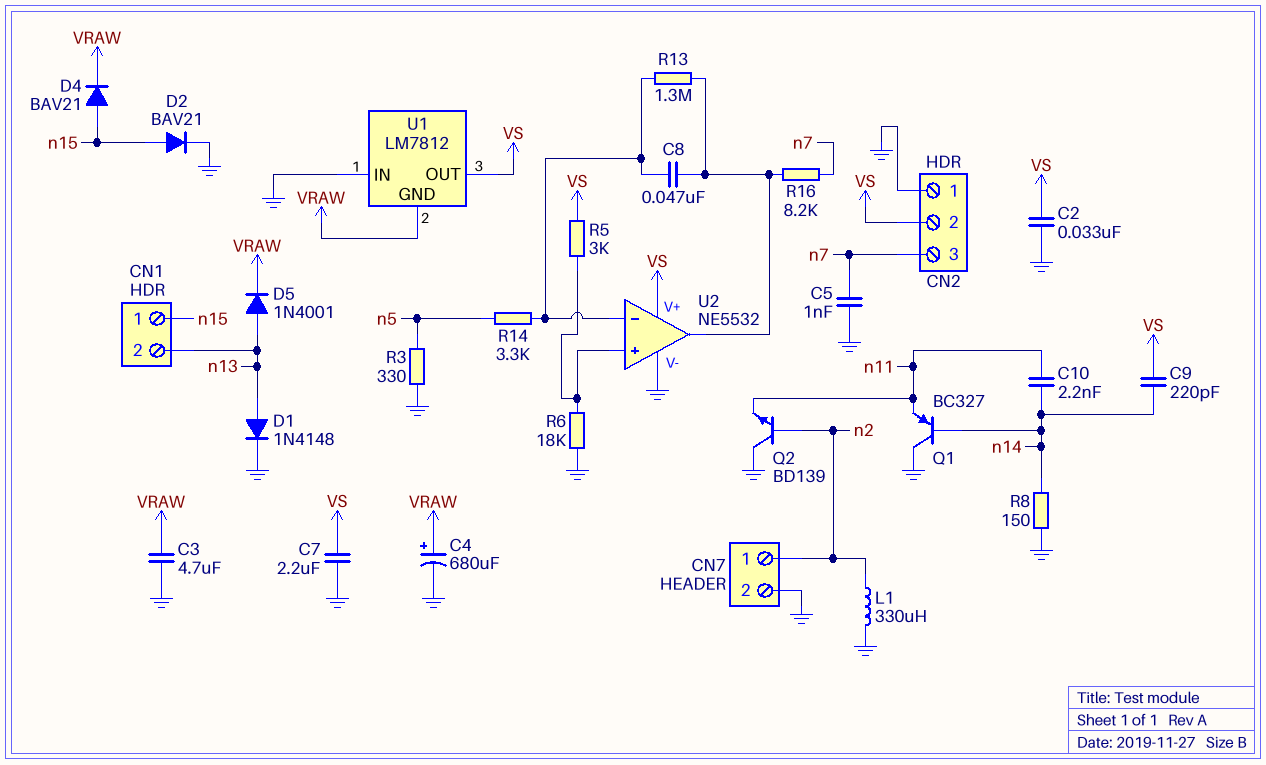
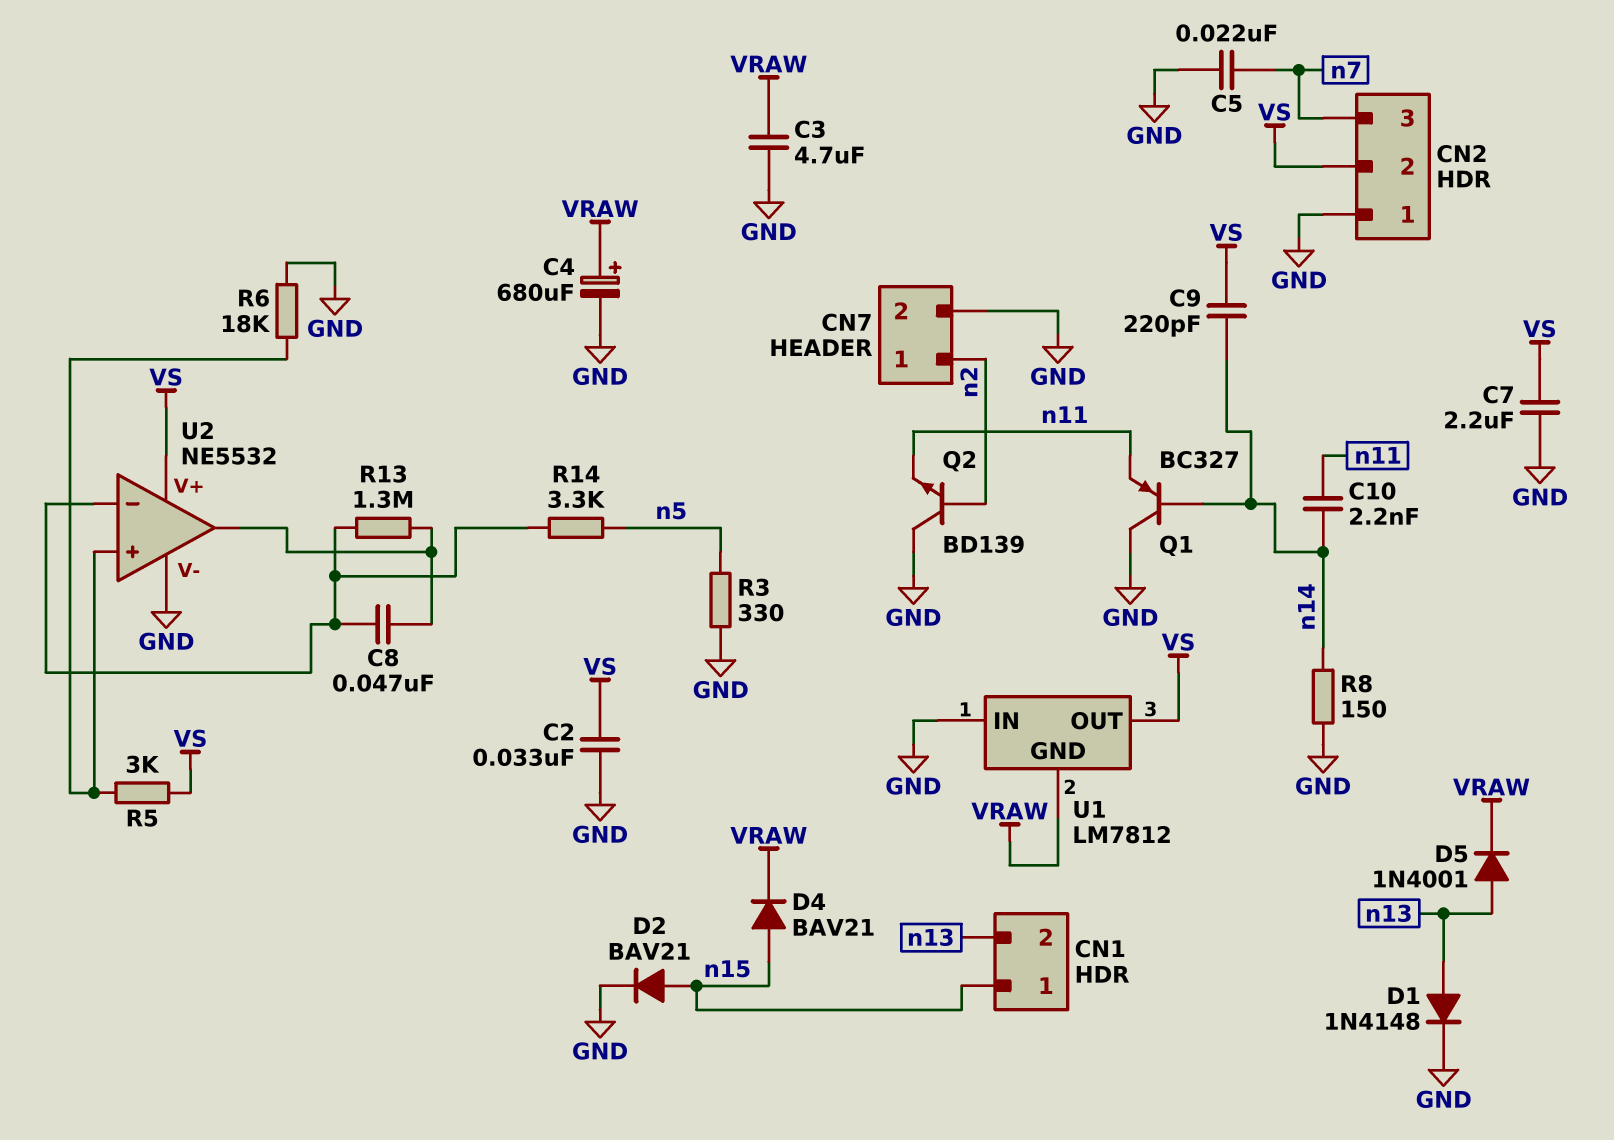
C5: 1nF (GND, n7) -> 22nF (GND, n7)
L1: 330uH (GND, n2) -> none
R16: 8.2k (U2/out, n7) -> none

